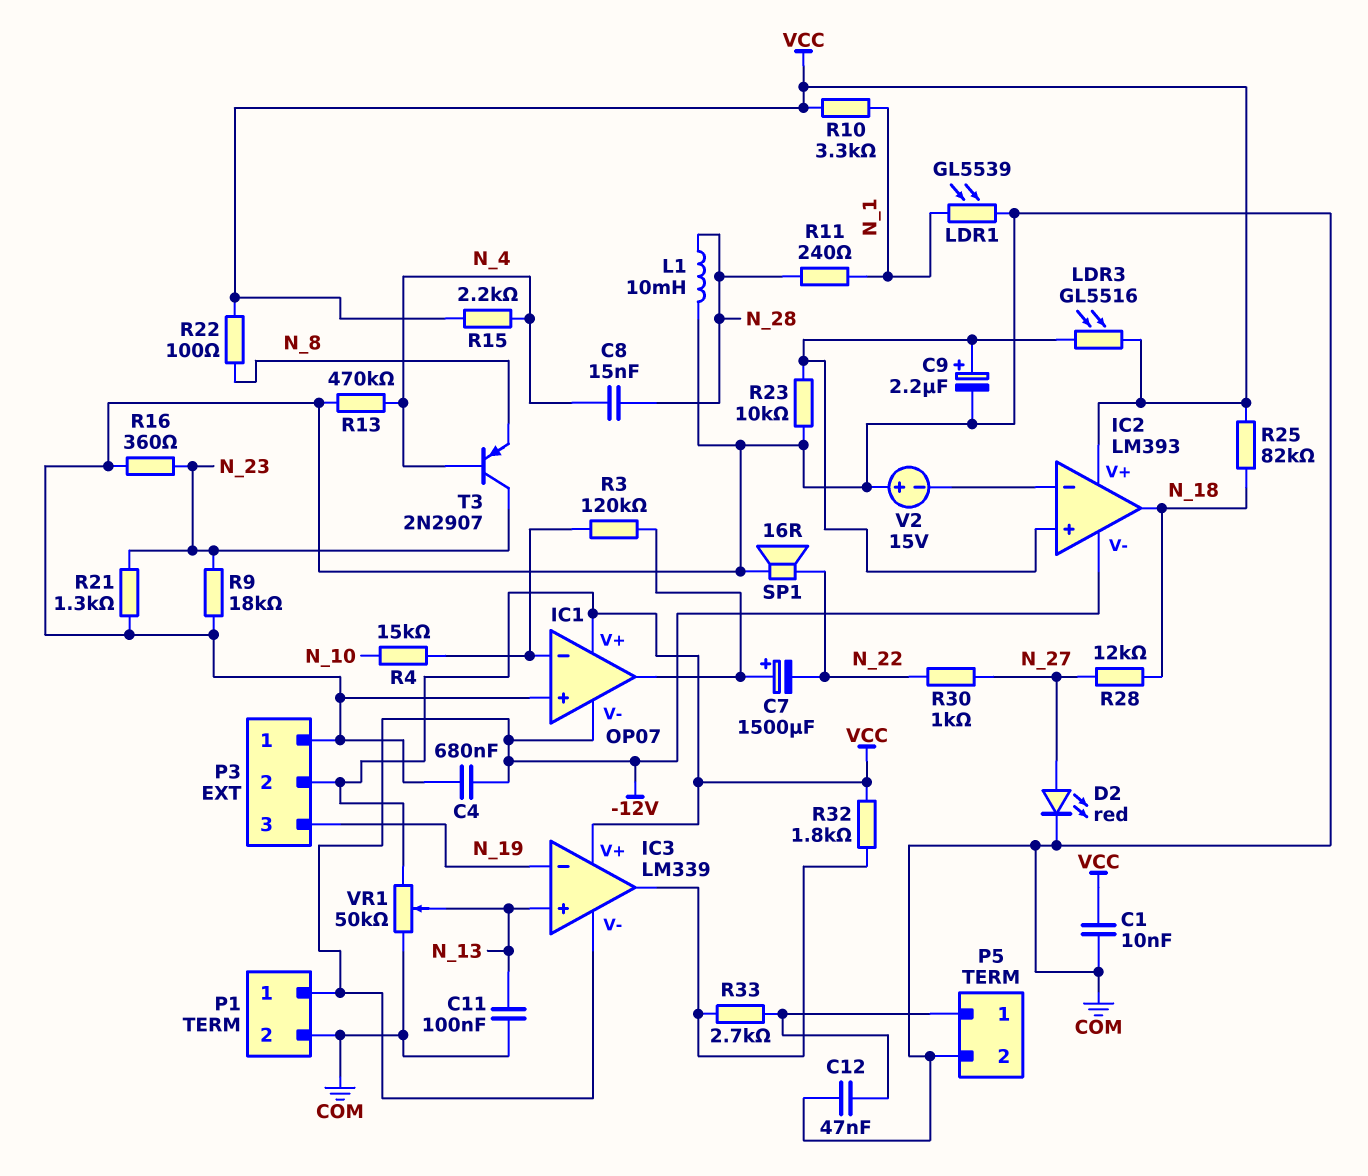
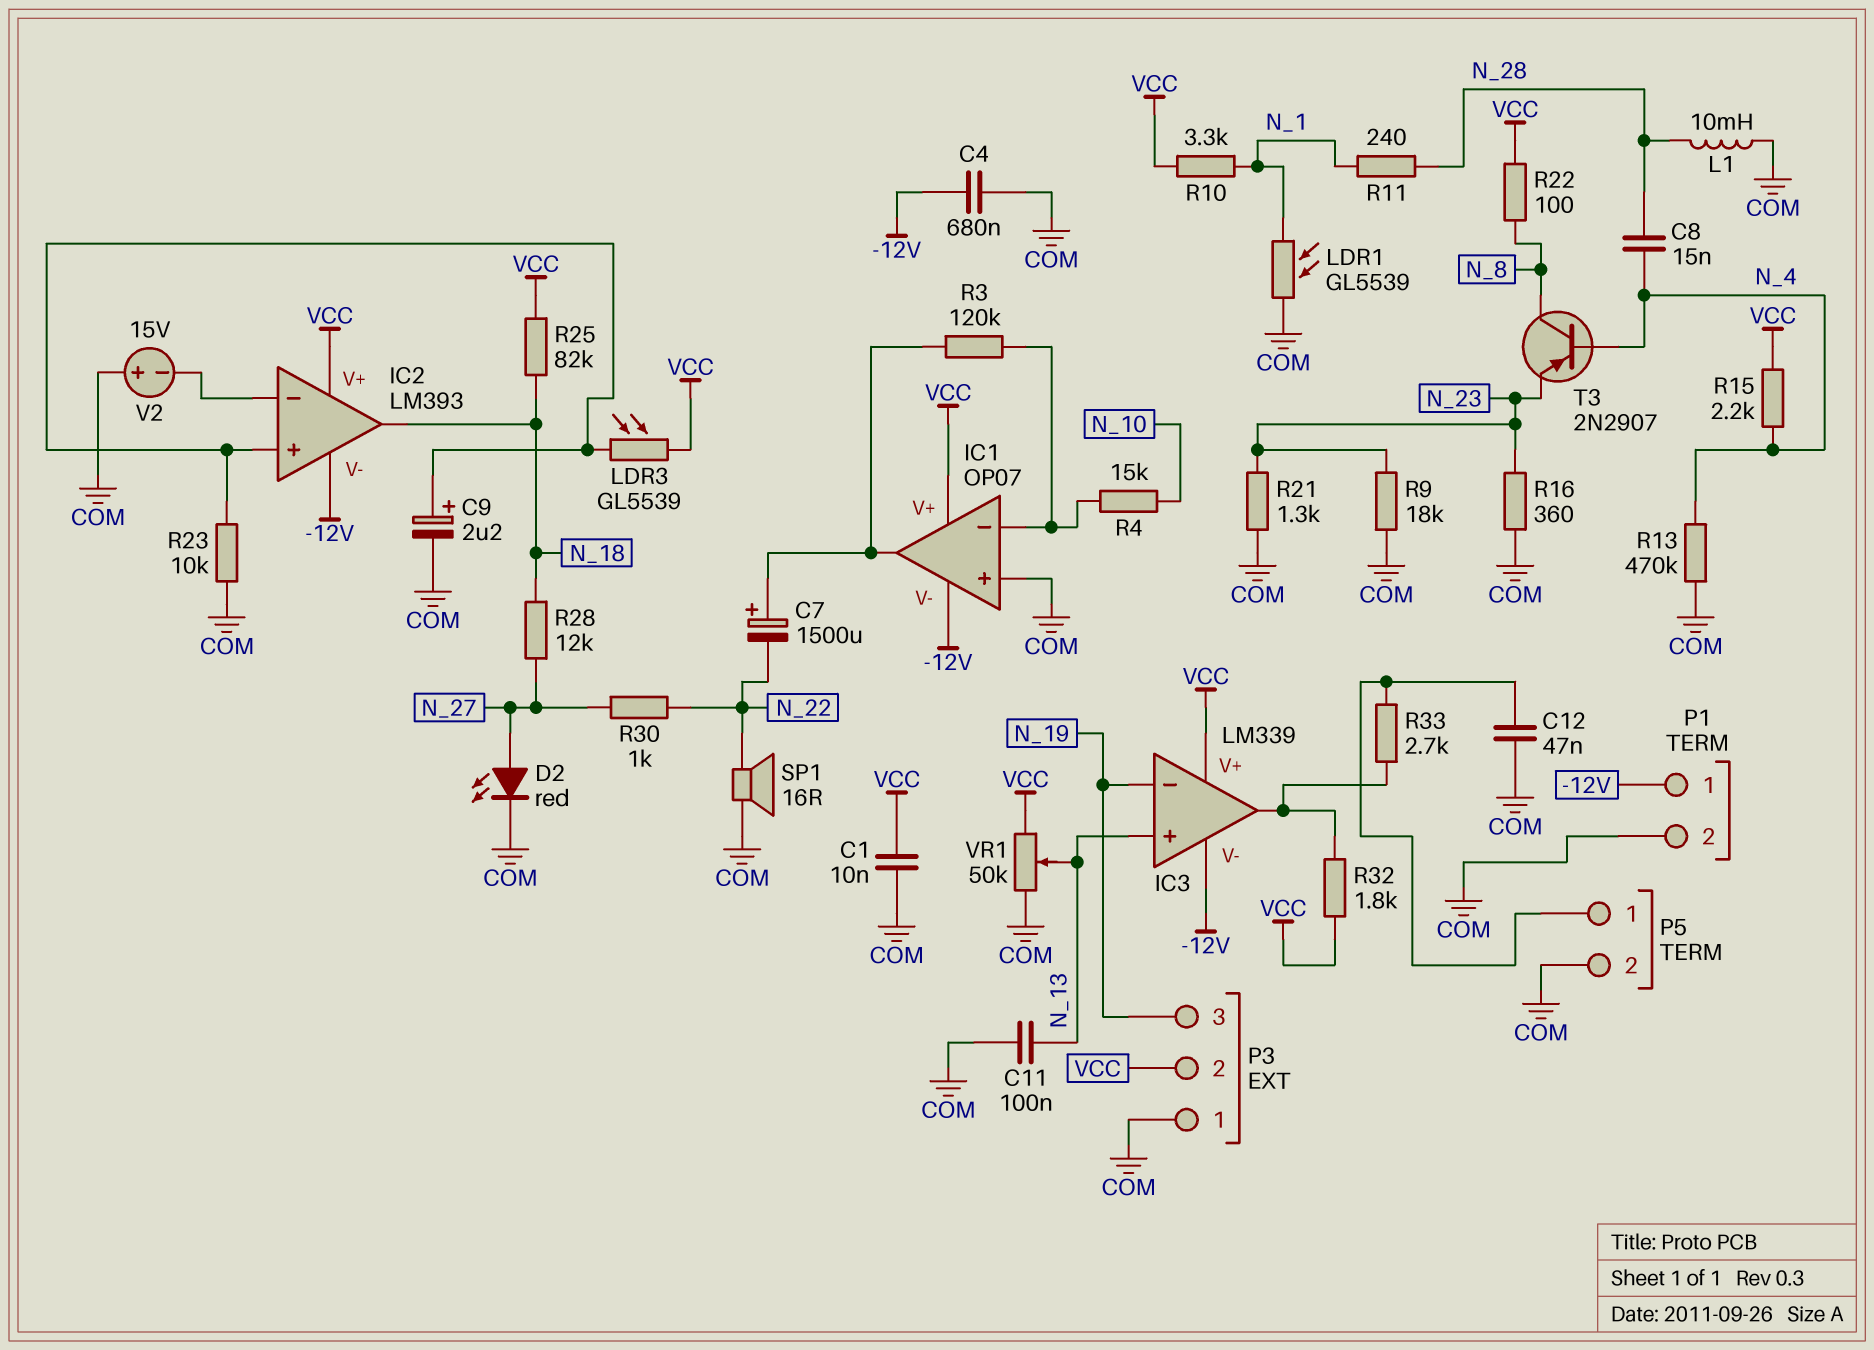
LDR3: GL5516 (IC2/in+, VCC) -> GL5539 (IC2/in+, VCC)
T3: PNP 2N2907 (B N_4, C N_23, E N_8) -> PNP 2N2907 (B N_4, C N_8, E N_23)

